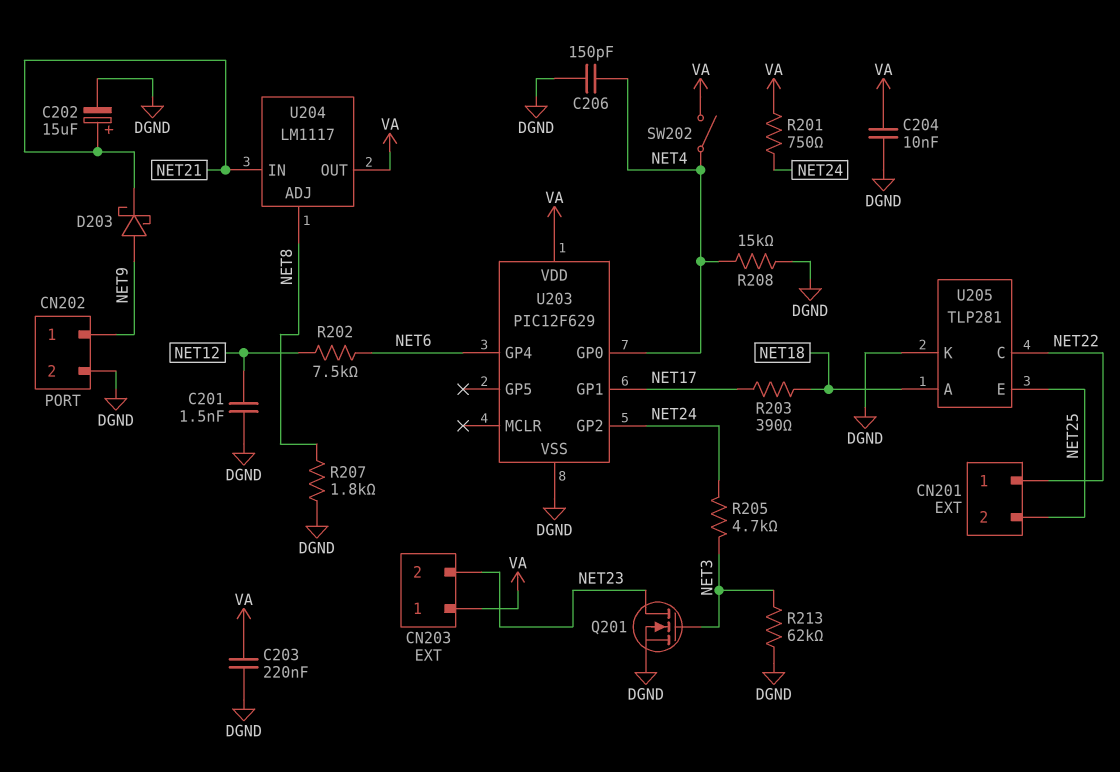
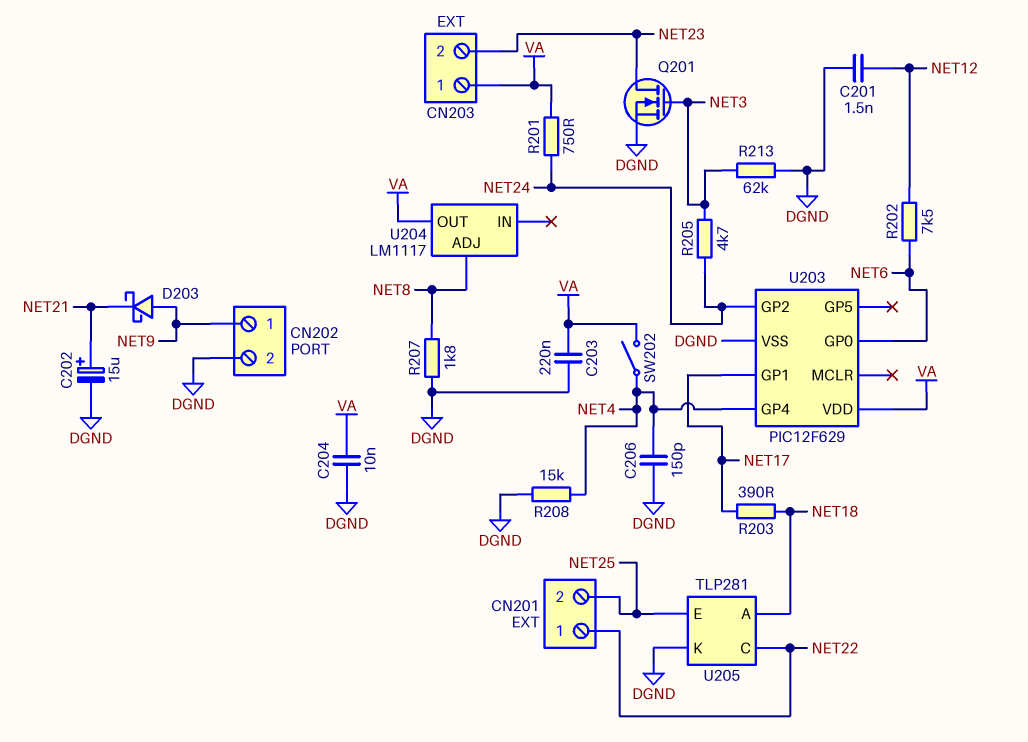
U203 pin GP0: NET4 -> NET6
U203 pin GP4: NET6 -> NET4
U204 pin IN: NET21 -> none

